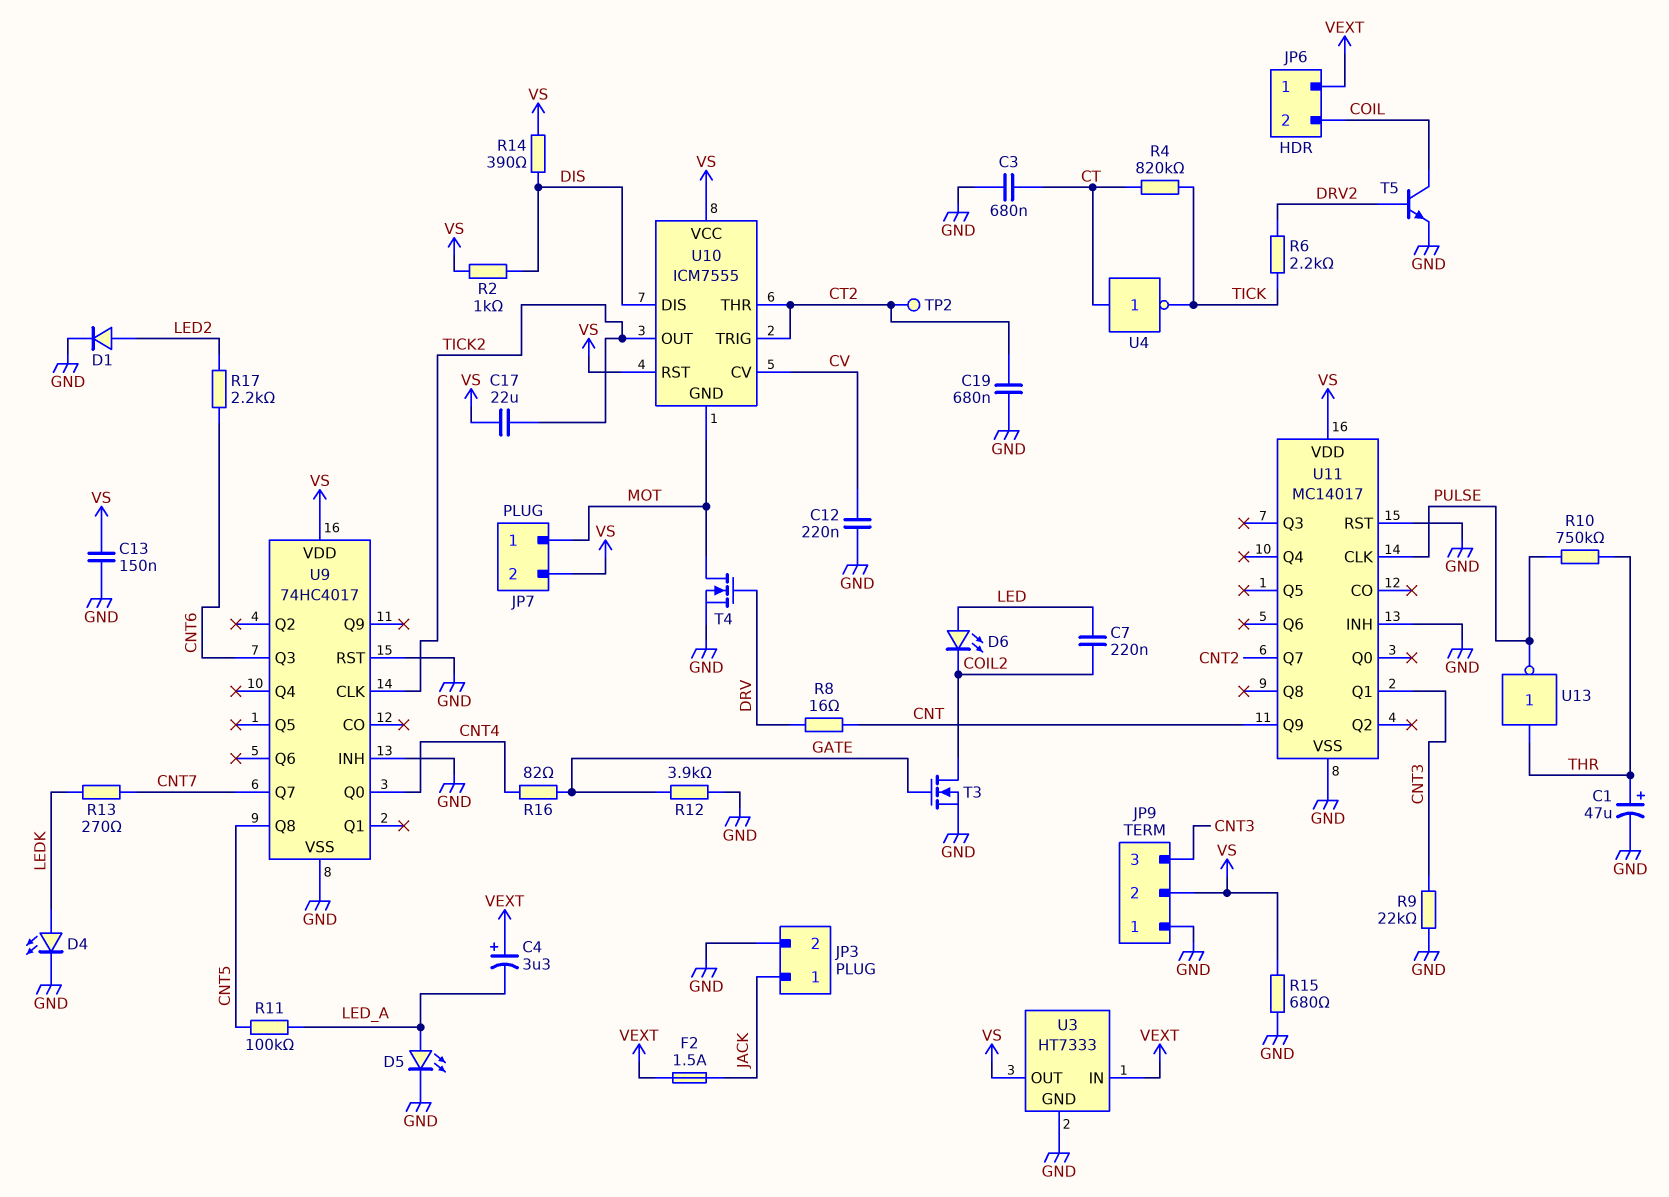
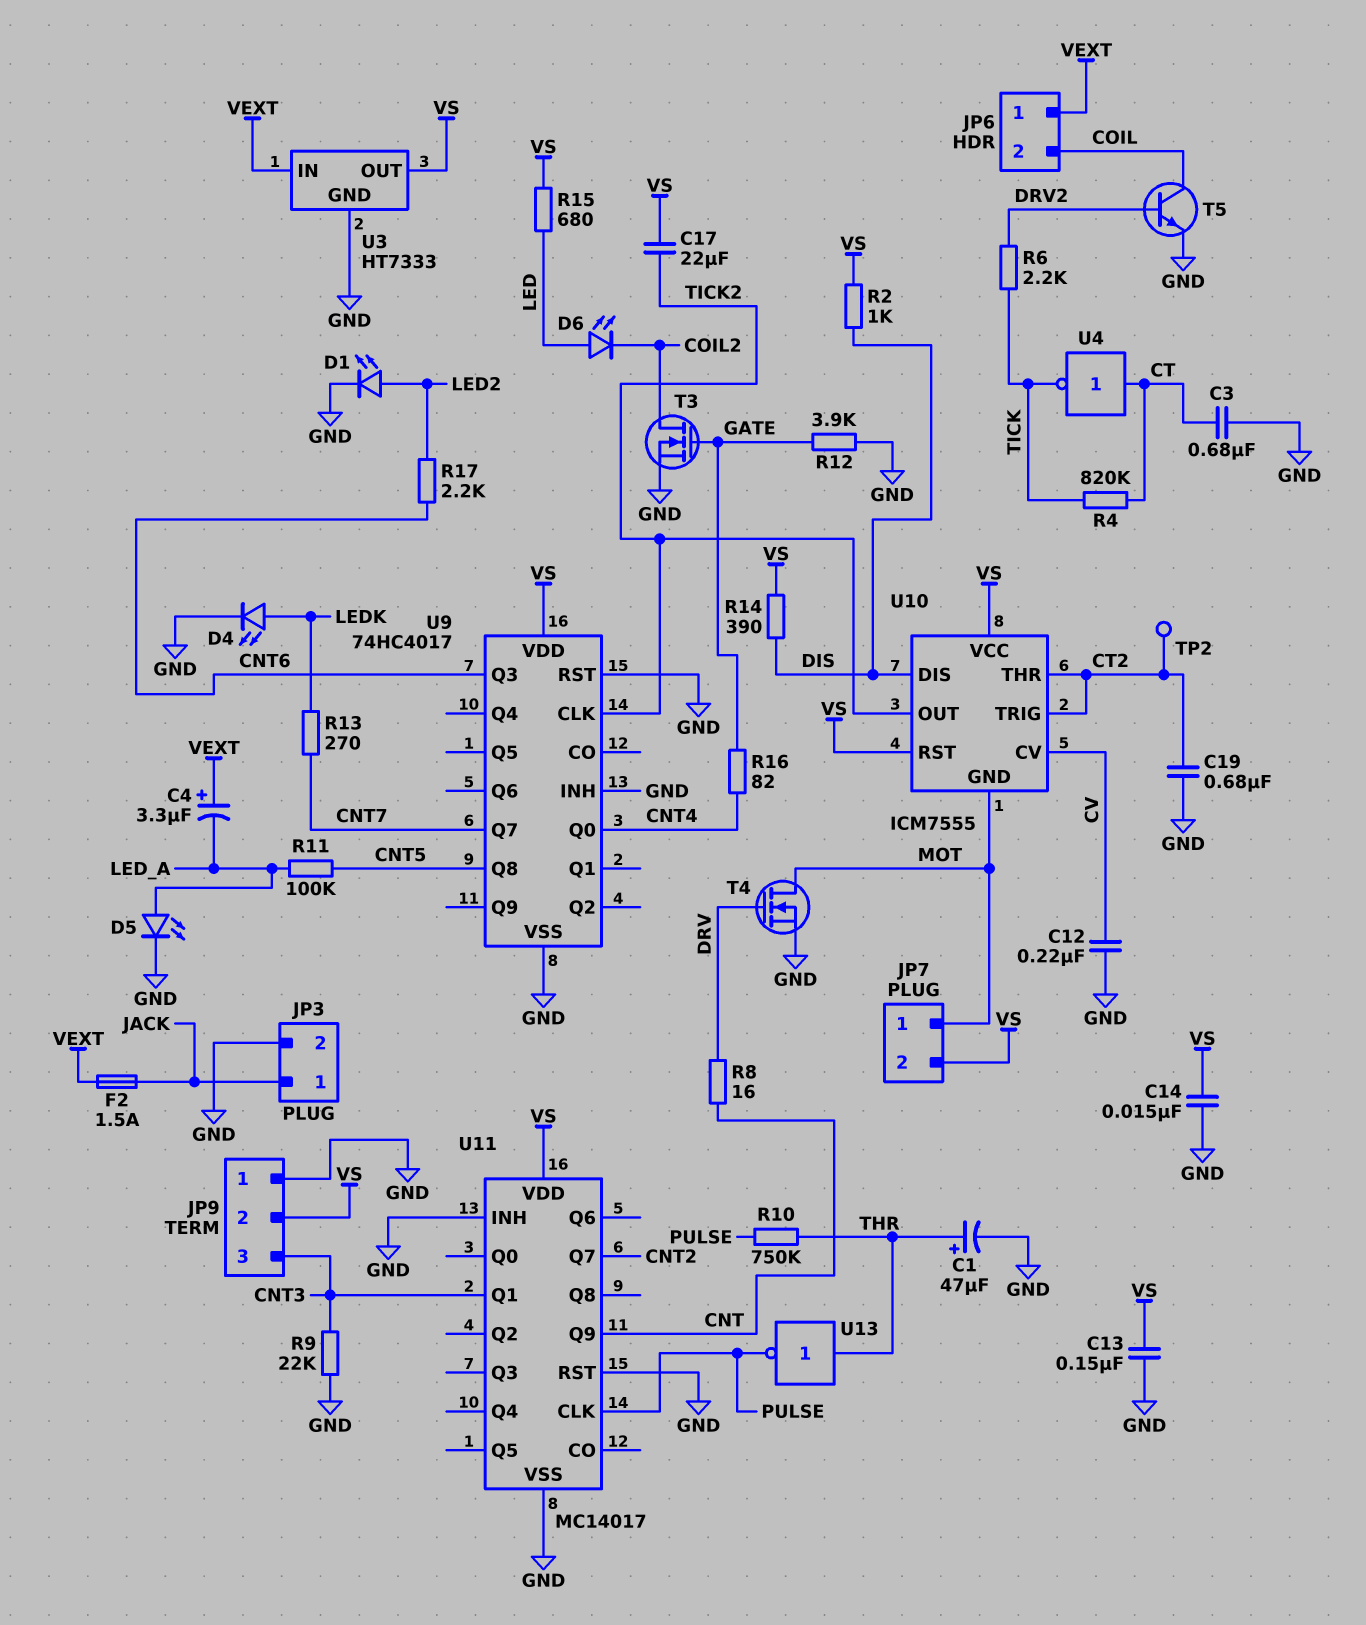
C7: 220nF (COIL2, LED) -> none
C14: none -> 15nF (GND, VS)
D1: diode (A LED2, K GND) -> LED (A LED2, K GND)
R15: 680 (GND, VS) -> 680 (LED, VS)

